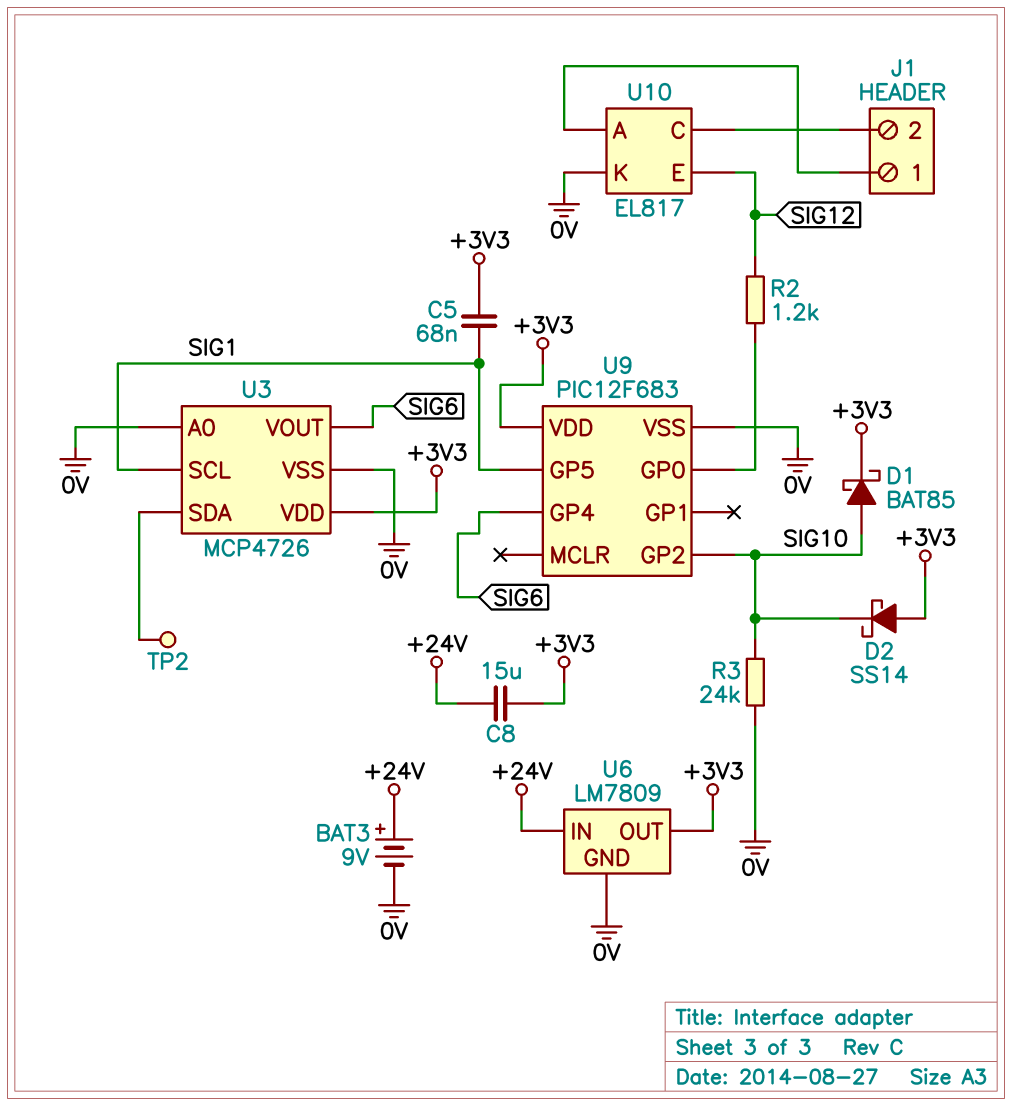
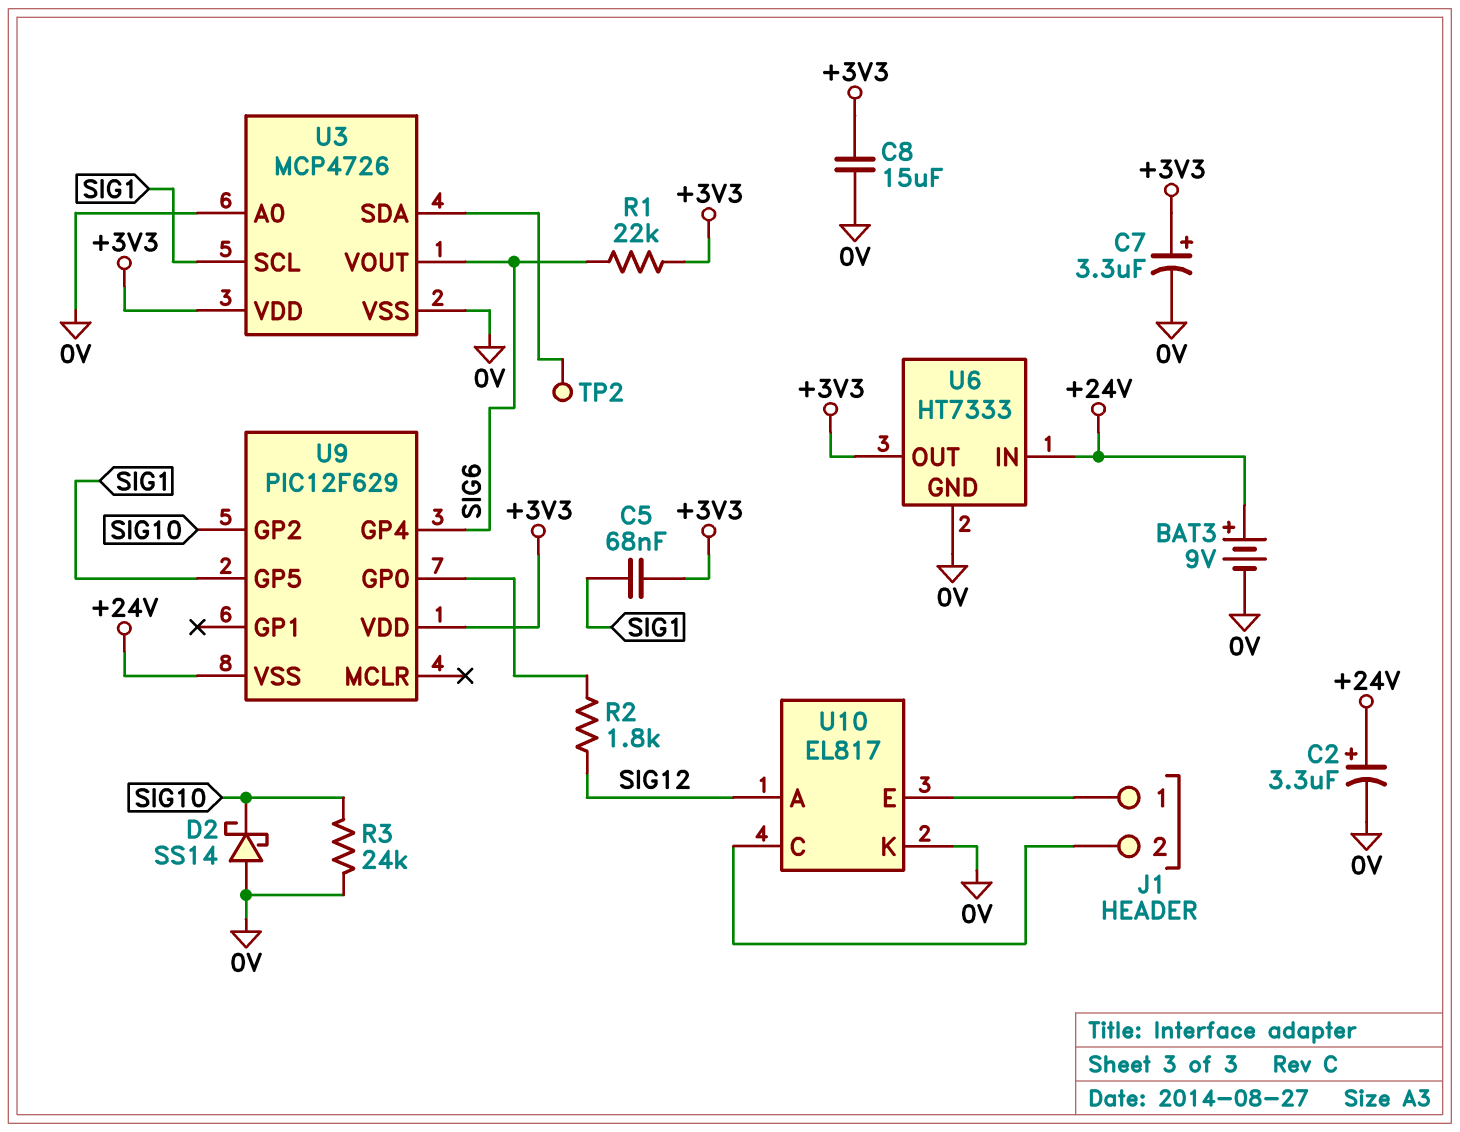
C2: none -> 3.3uF (plus +24V, minus 0V)
C7: none -> 3.3uF (plus +3V3, minus 0V)
C8: 15uF (+3V3, +24V) -> 15uF (+3V3, 0V)
D1: schottky BAT85 (A SIG10, K +3V3) -> none
D2: schottky SS14 (A +3V3, K SIG10) -> schottky SS14 (A 0V, K SIG10)
R1: none -> 22k (+3V3, SIG6)
R2: 1.2k (SIG12, U9/GP0) -> 1.8k (SIG12, U9/GP0)
U6: LM7809 -> HT7333
U9: PIC12F683 -> PIC12F629
U9 pin VSS: 0V -> +24V
U10 pin A: J1/1 -> SIG12
U10 pin E: SIG12 -> J1/1

